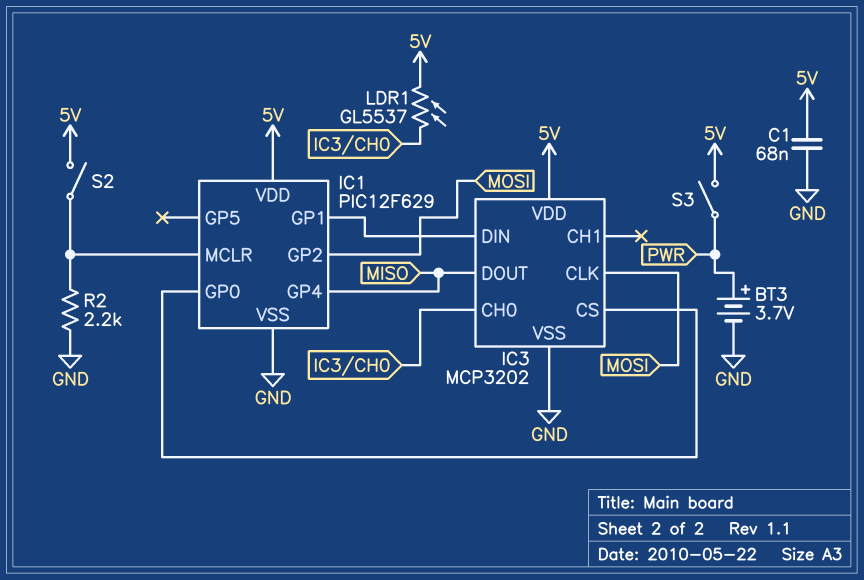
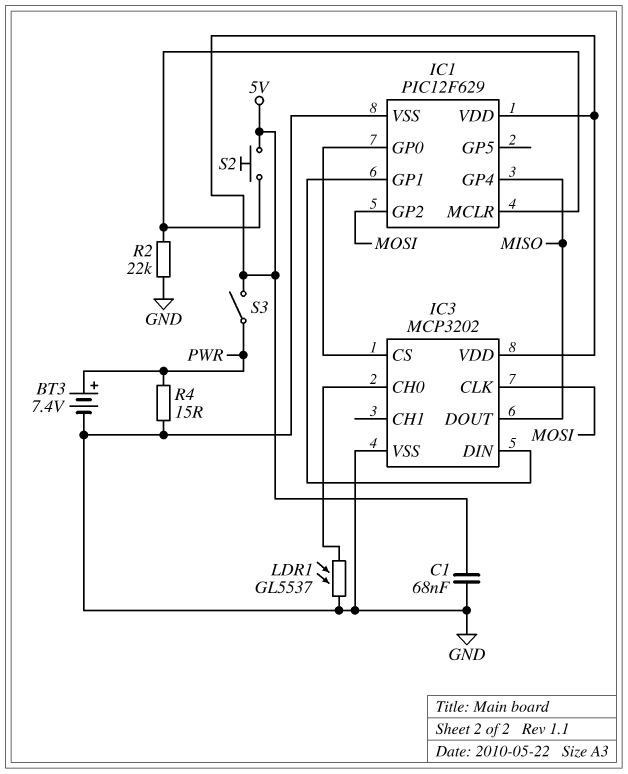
BT3: 3.7V (plus PWR, minus GND) -> 7.4V (plus PWR, minus GND)
LDR1: GL5537 (5V, IC3/CH0) -> GL5537 (GND, IC3/CH0)
R2: 2.2k (GND, IC1/MCLR) -> 22k (GND, IC1/MCLR)
R4: none -> 15 (GND, PWR)
S2: switch (5V, IC1/MCLR) -> button (5V, IC1/MCLR)

